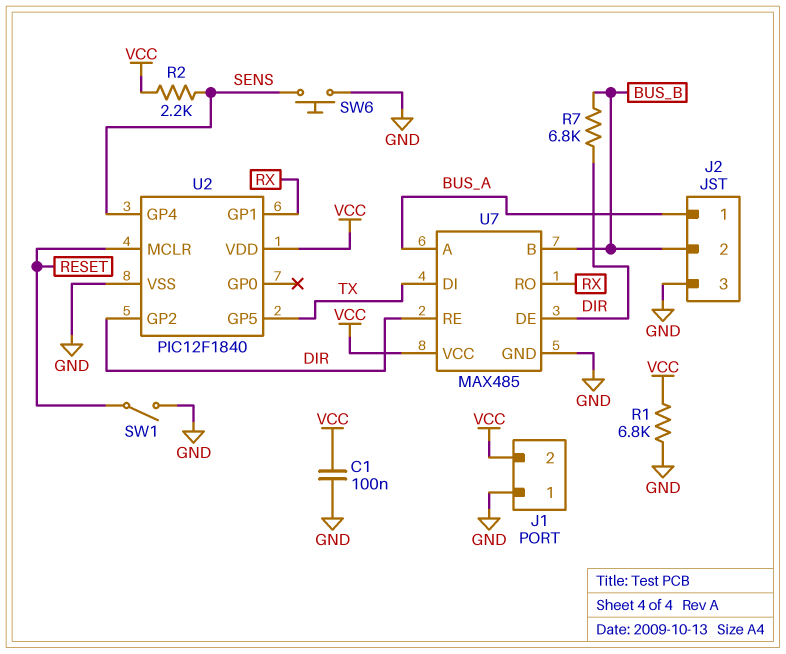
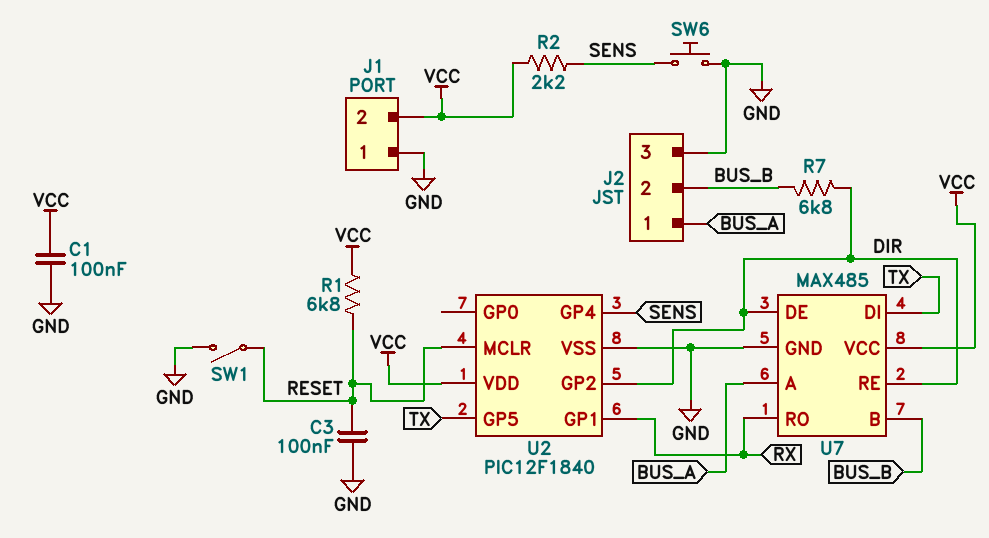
C3: none -> 100nF (GND, RESET)
R1: 6.8k (GND, VCC) -> 6.8k (RESET, VCC)

